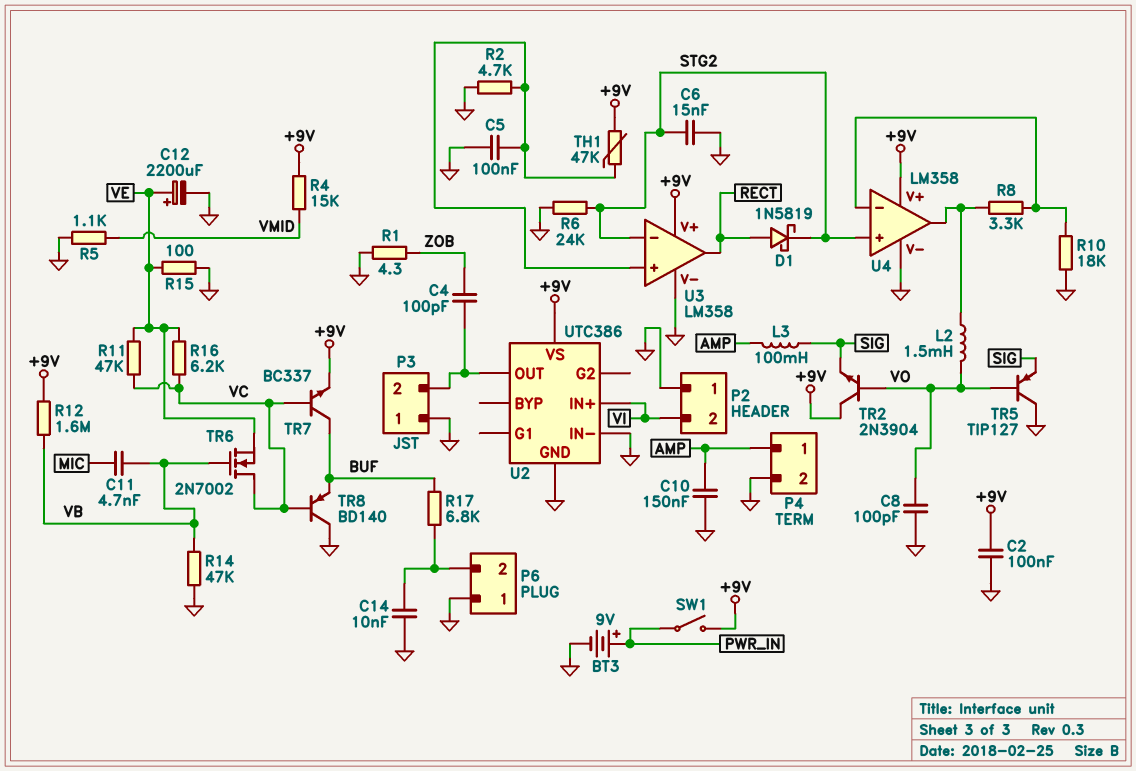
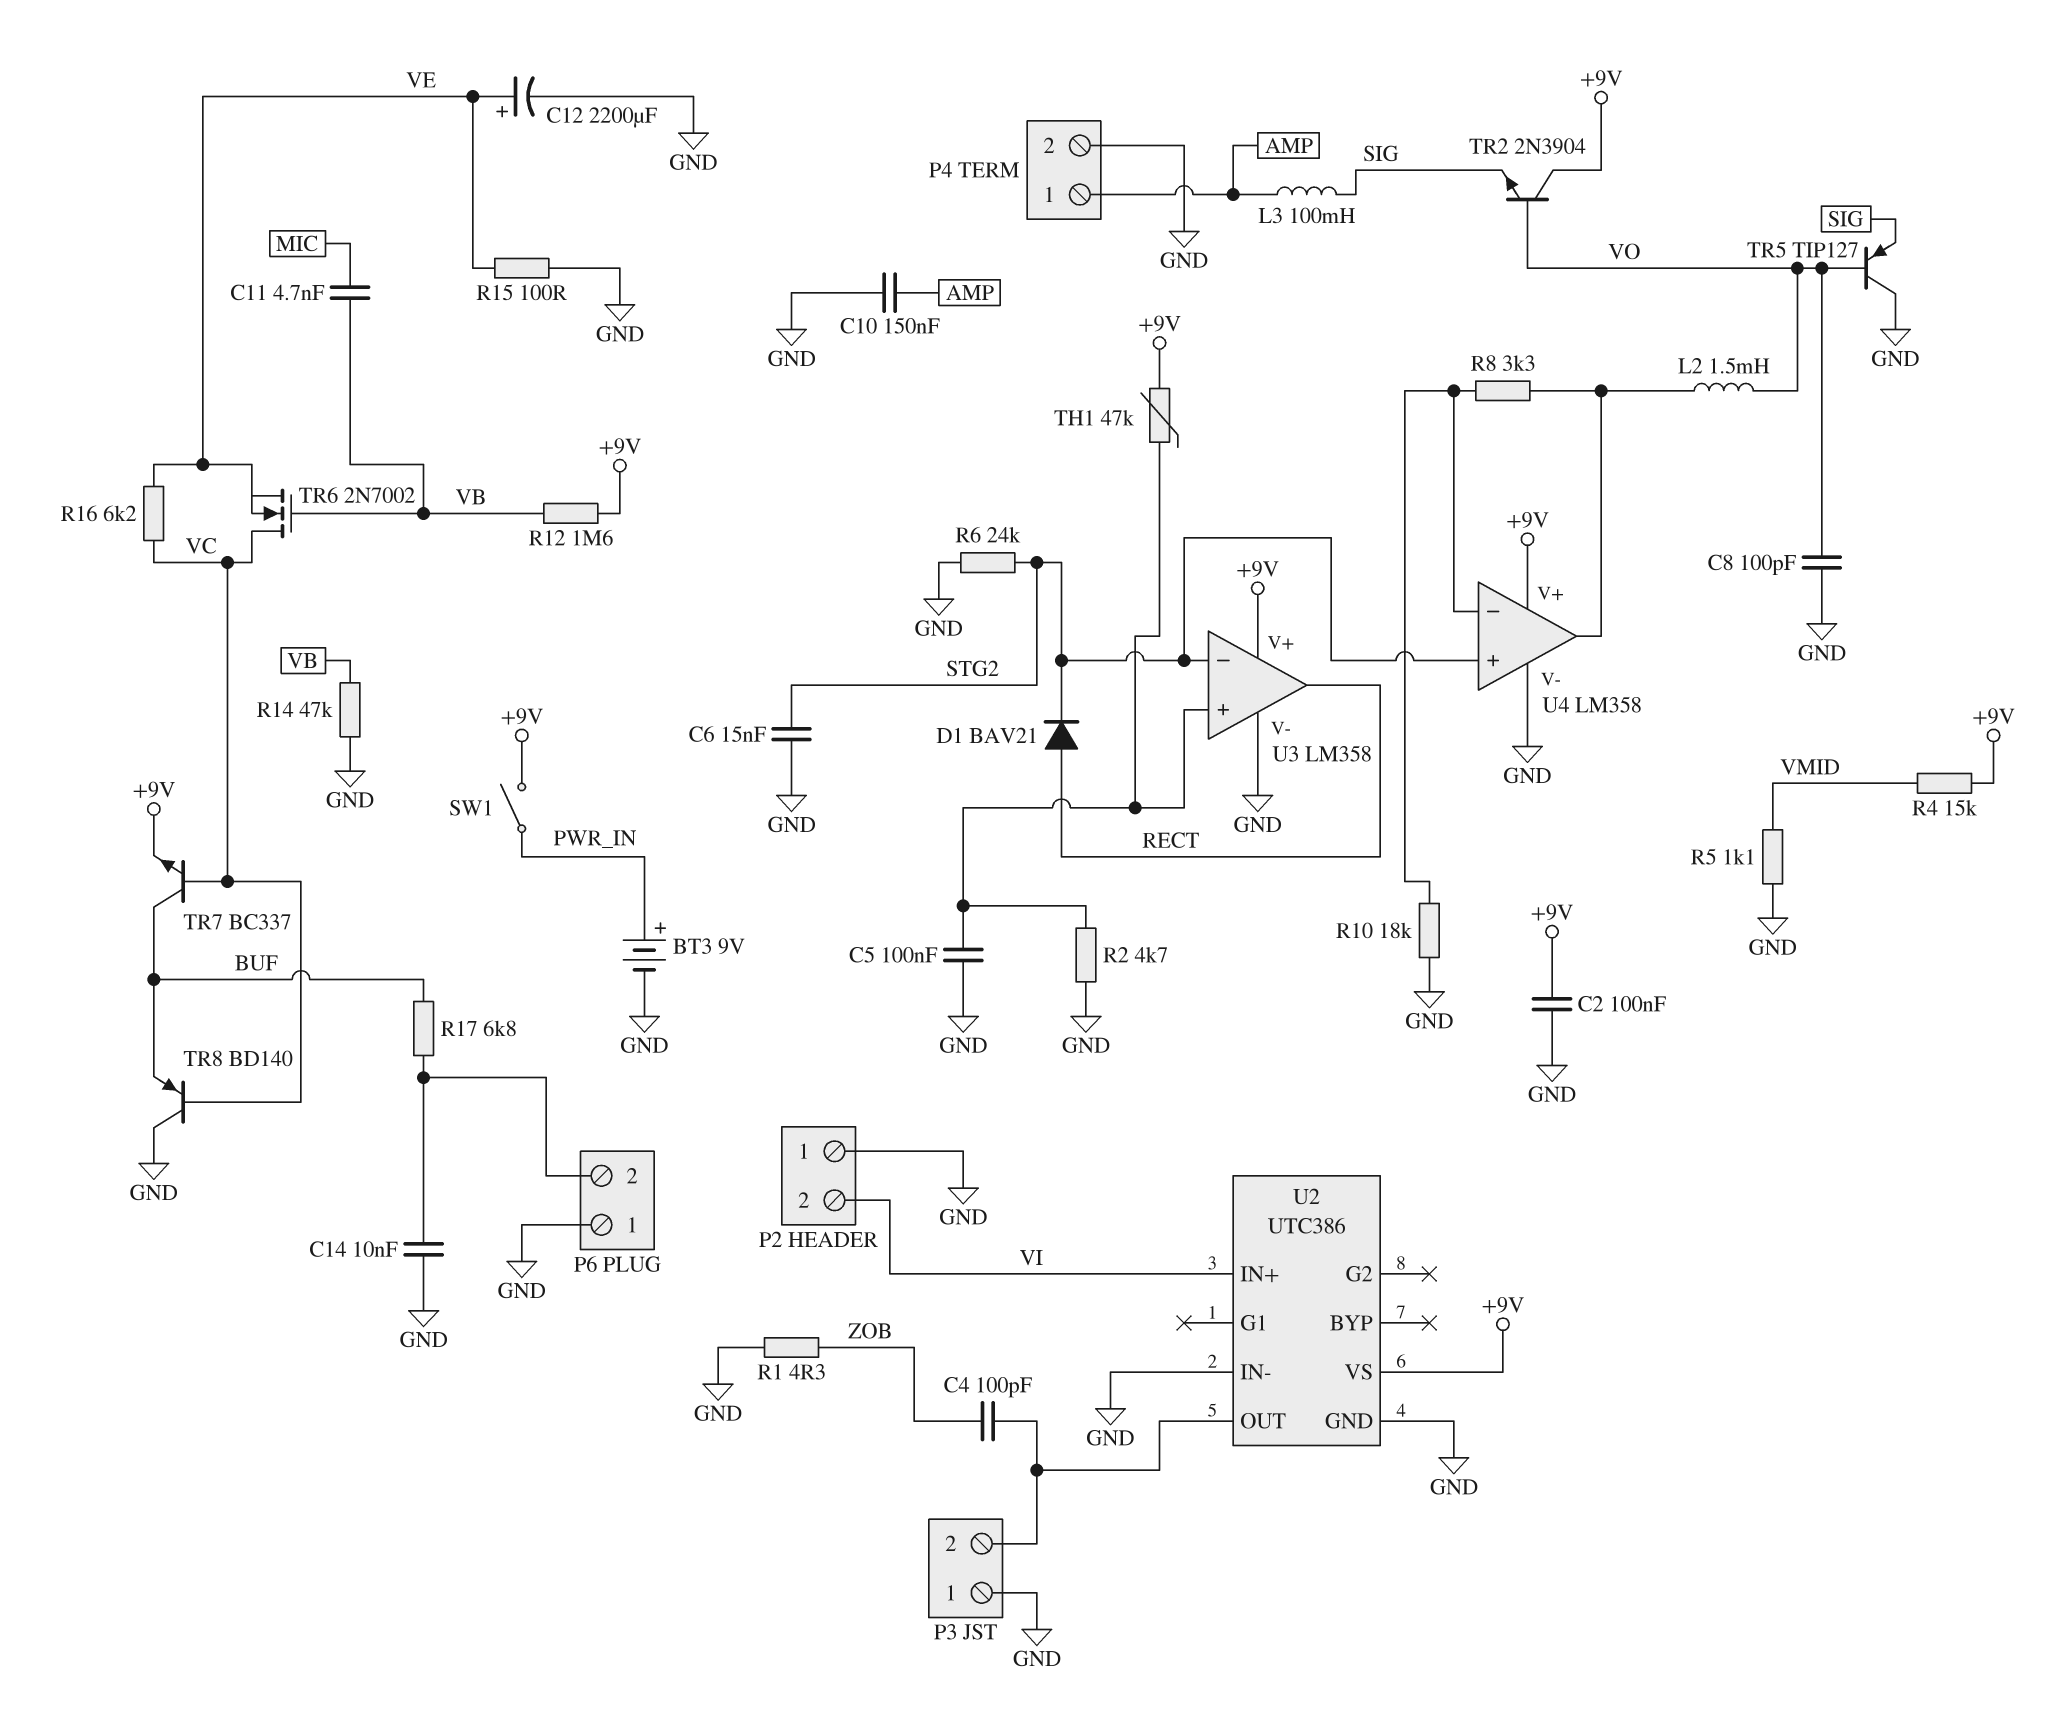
D1: schottky 1N5819 (A RECT, K STG2) -> diode BAV21 (A RECT, K STG2)
R11: 47k (VC, VE) -> none

